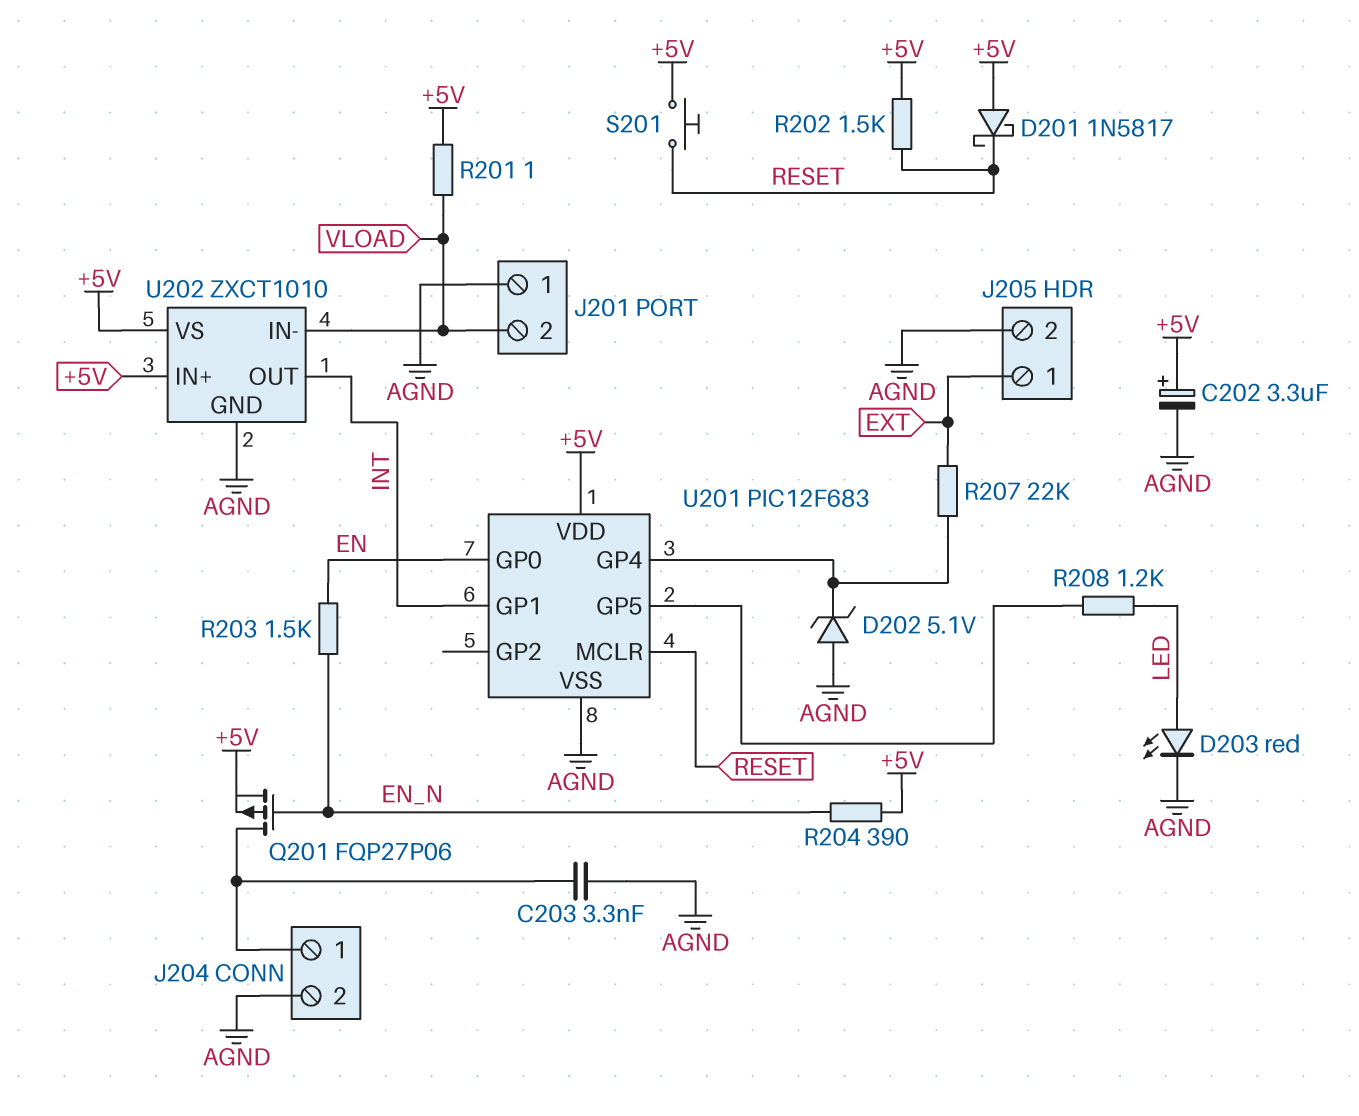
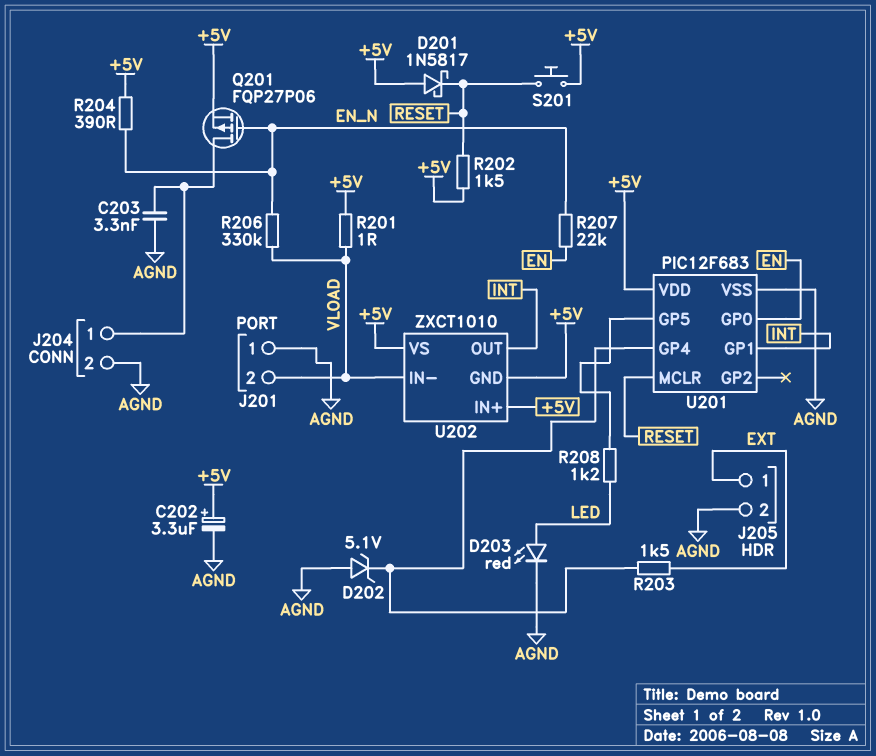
R203: 1.5k (EN, EN_N) -> 1.5k (EXT, U201/GP4)
R206: none -> 330k (EN_N, VLOAD)
R207: 22k (EXT, U201/GP4) -> 22k (EN, EN_N)
U202 pin GND: AGND -> +5V

